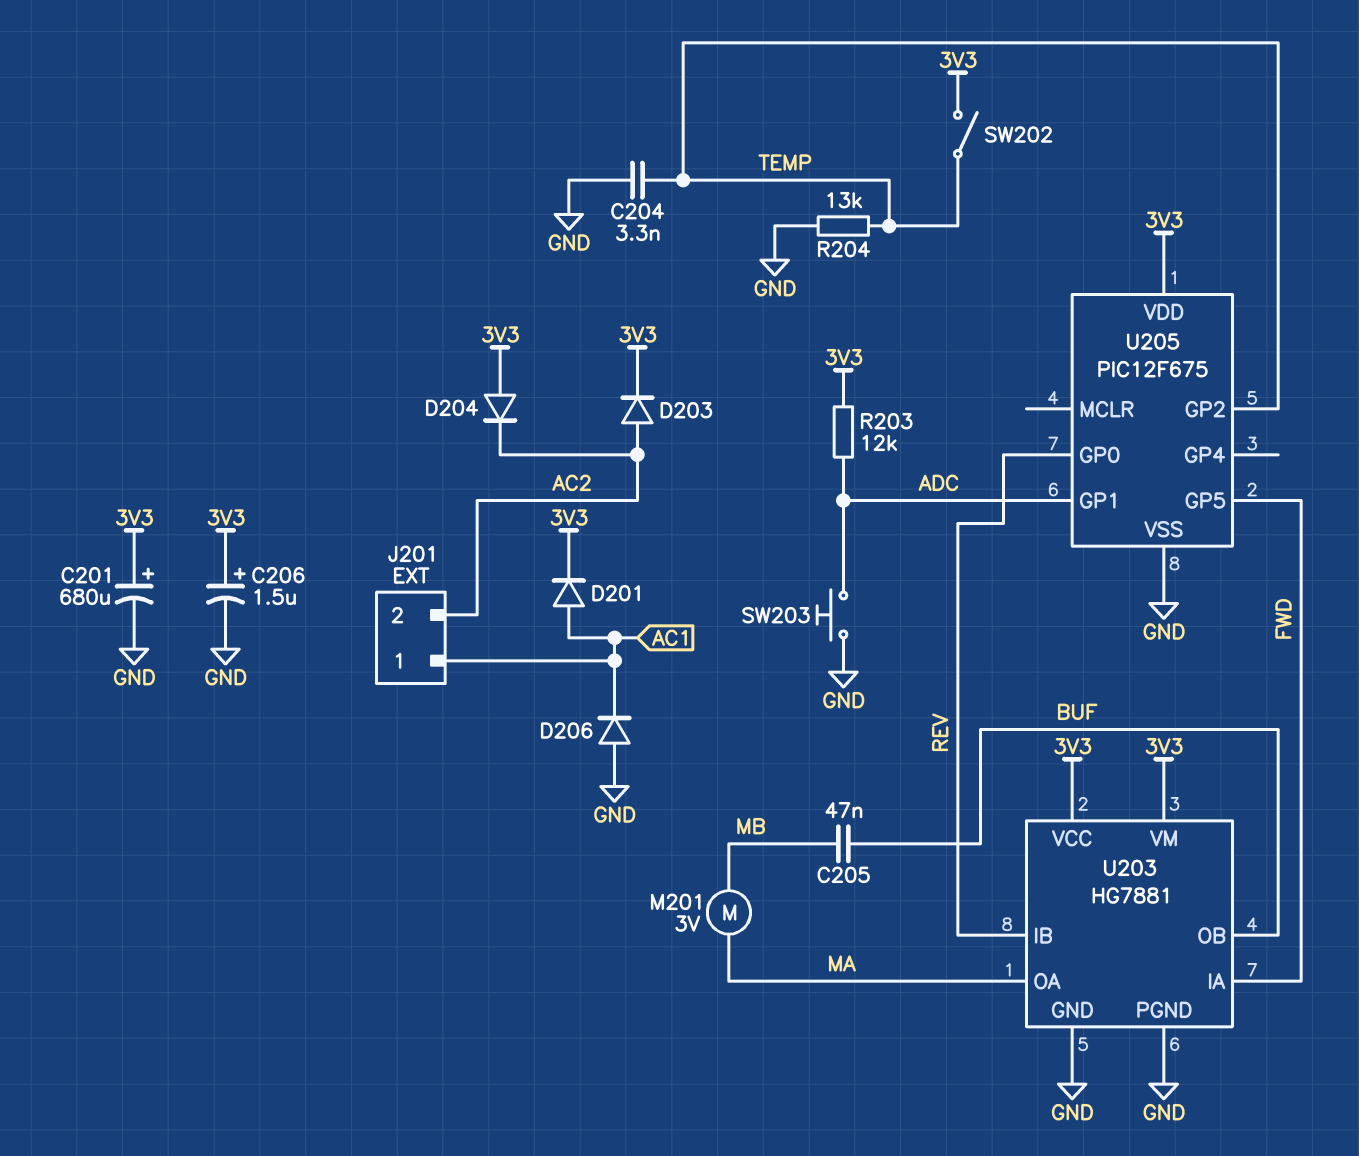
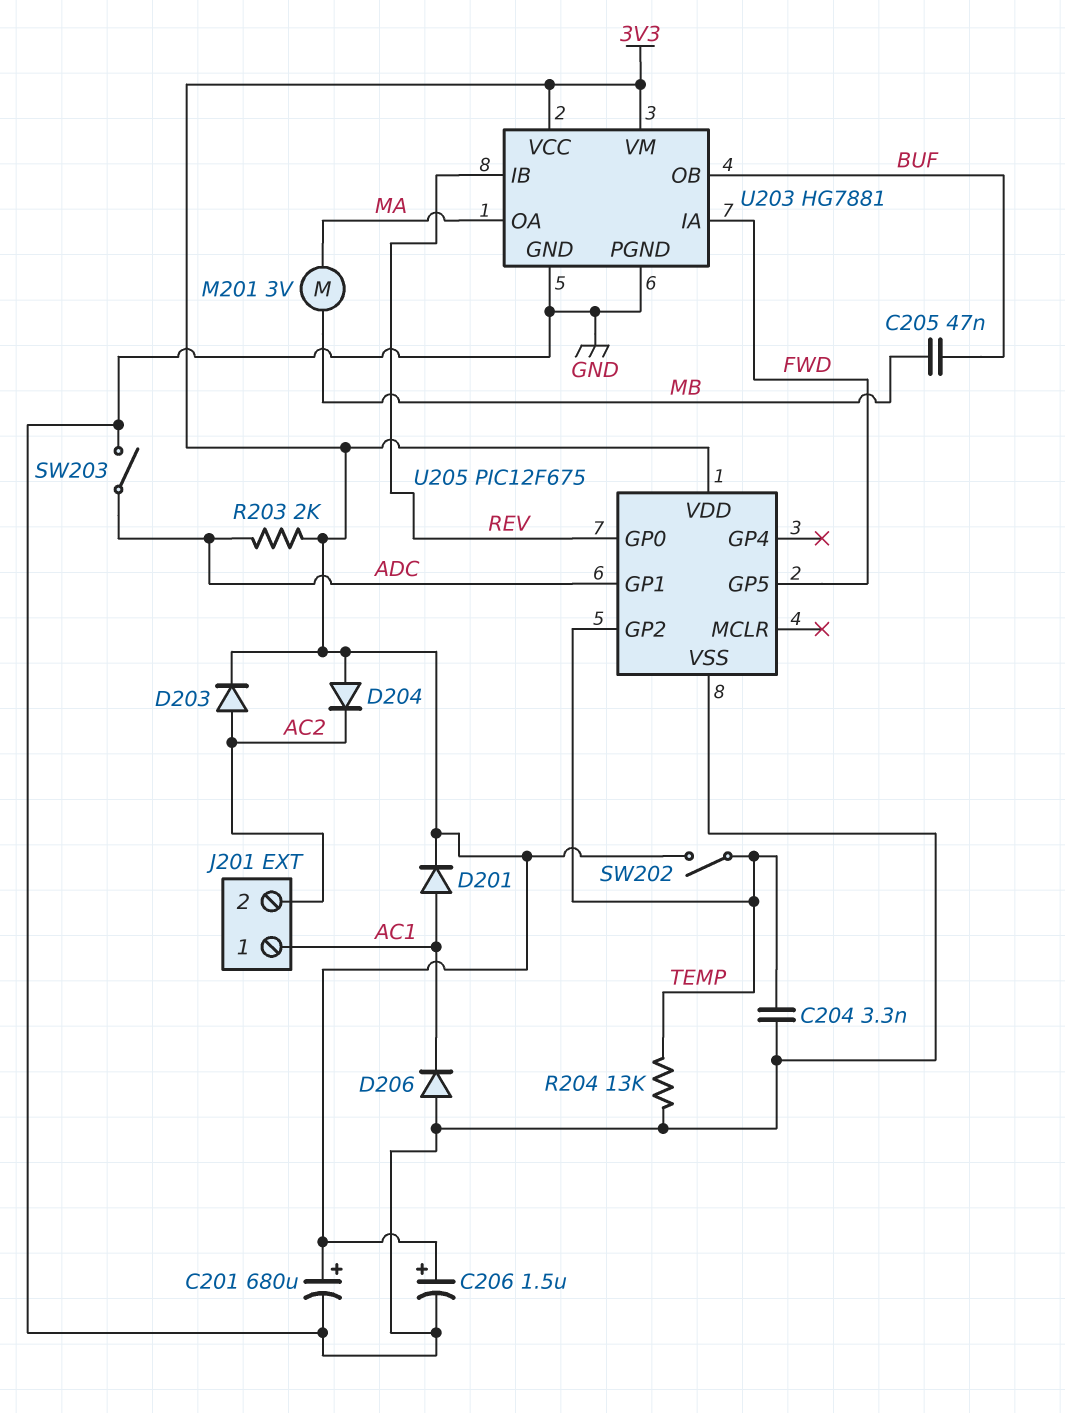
R203: 12k (3V3, ADC) -> 2k (3V3, ADC)
SW203: button (ADC, GND) -> switch (ADC, GND)

